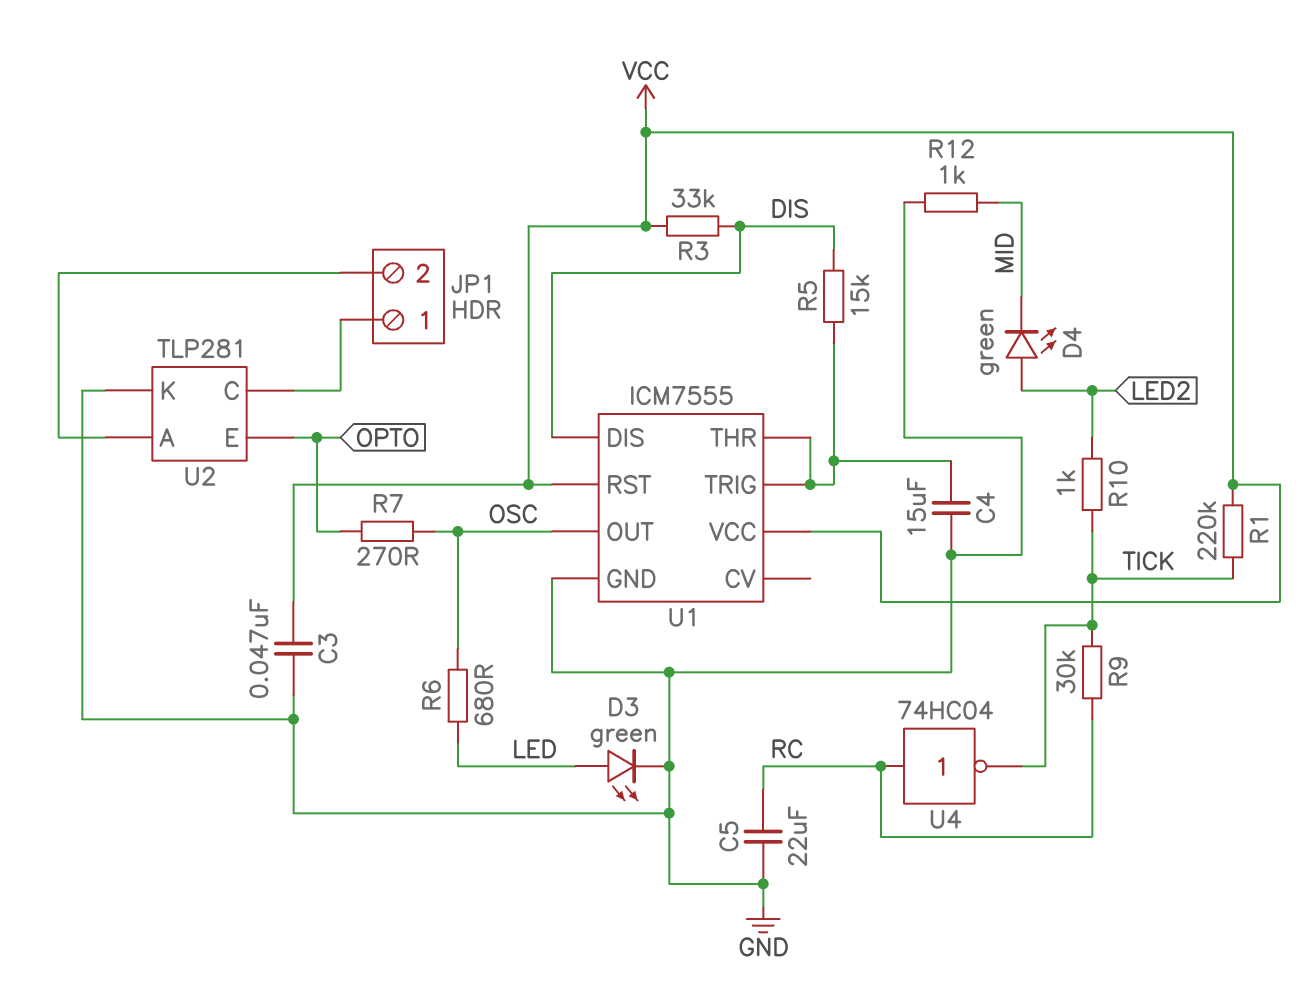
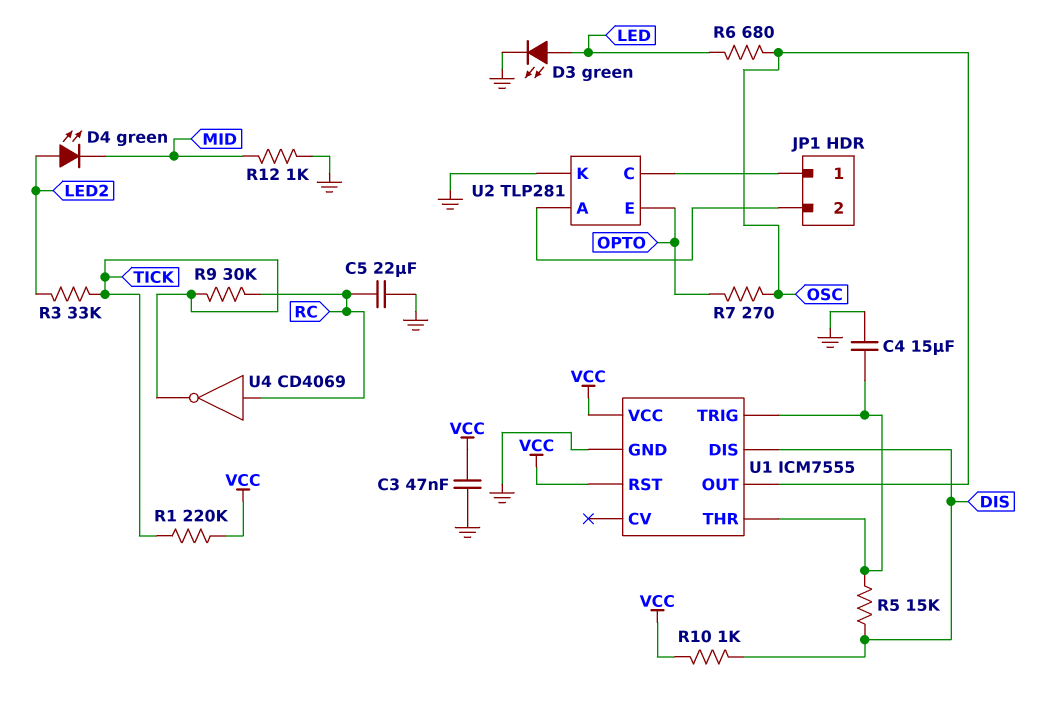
R3: 33k (DIS, VCC) -> 33k (LED2, TICK)
R10: 1k (LED2, TICK) -> 1k (DIS, VCC)
U4: NOT 74HC04 (in RC, out TICK) -> NOT CD4069 (in RC, out TICK)

